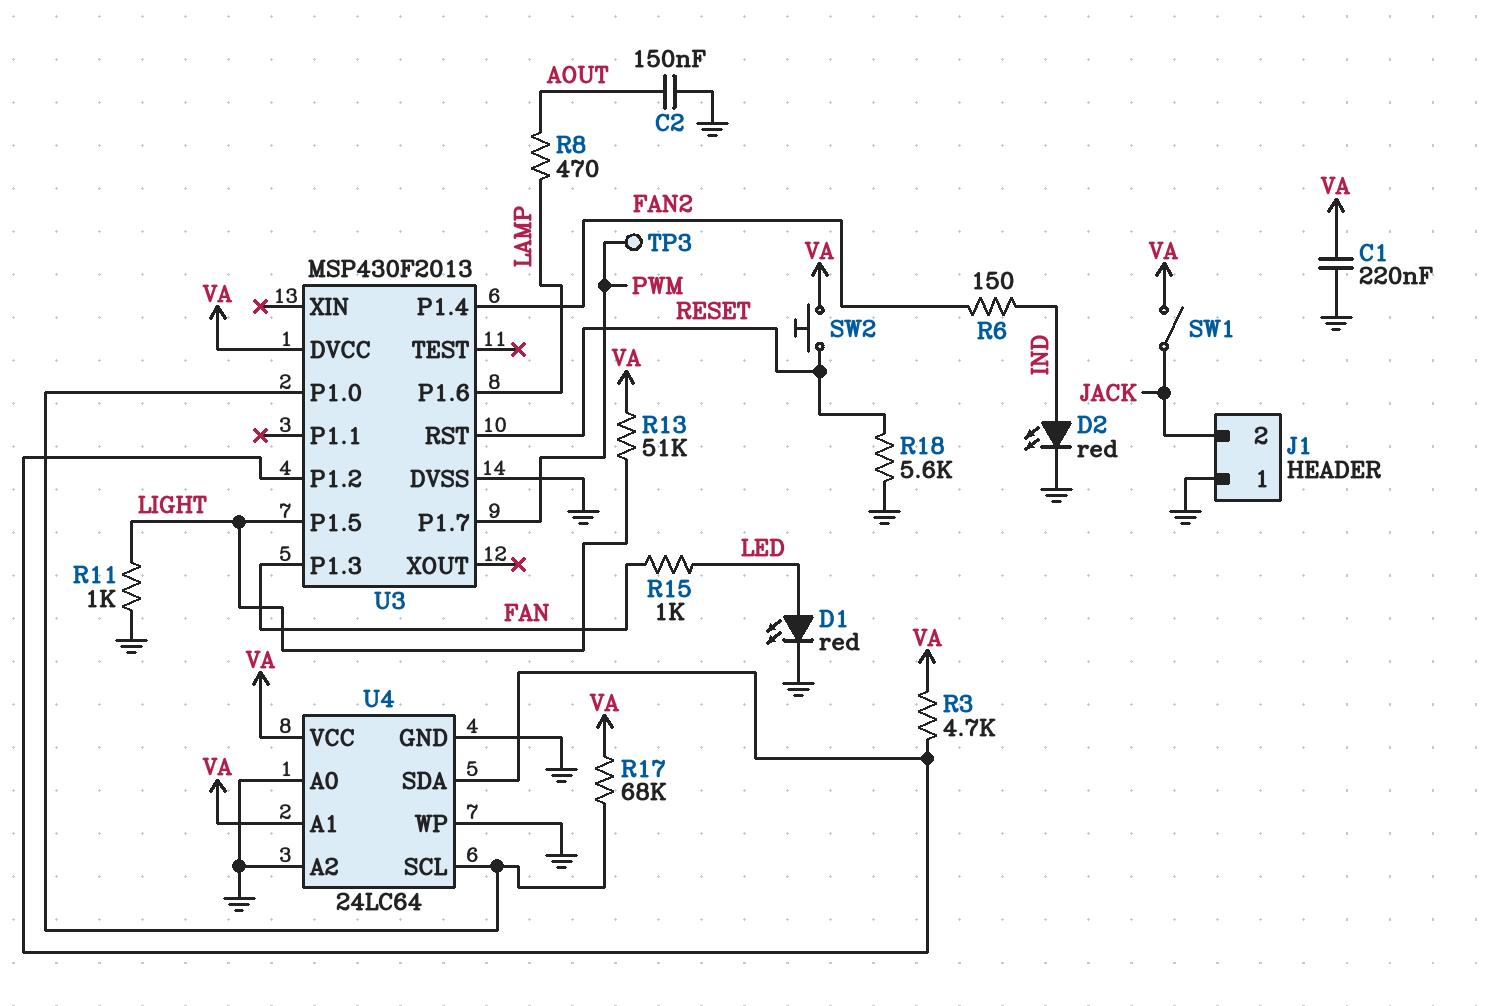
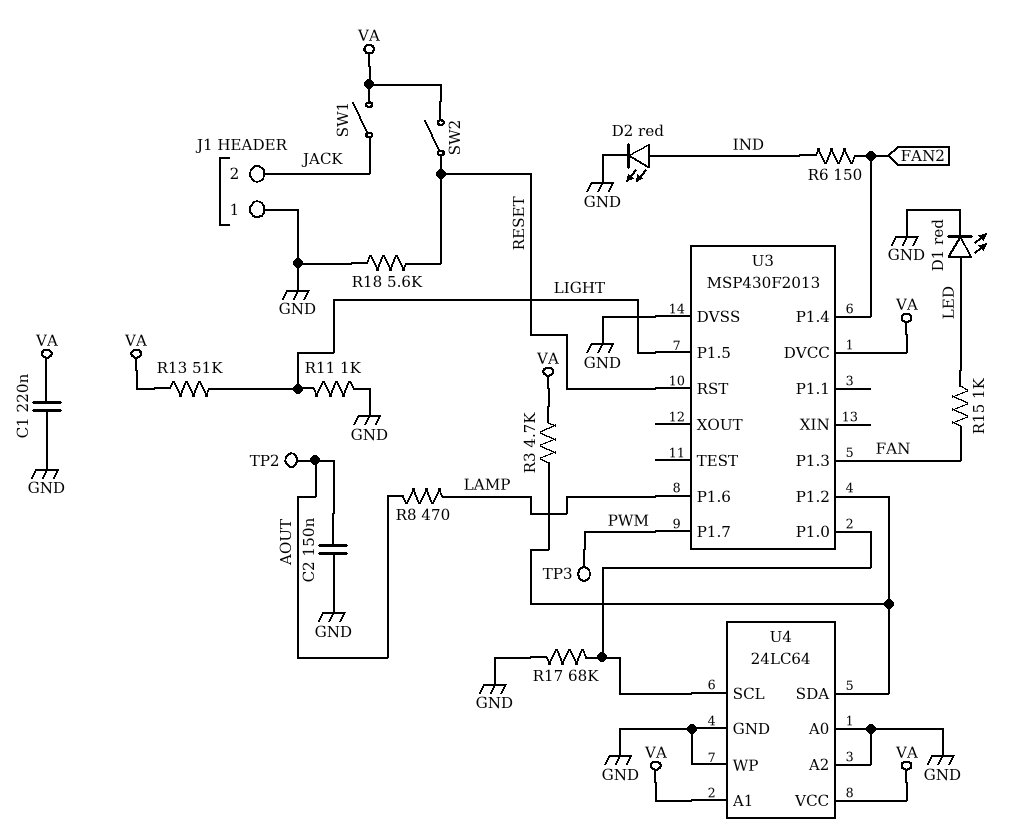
R17: 68k (U3/P1.0, VA) -> 68k (GND, U3/P1.0)
SW2: button (RESET, VA) -> switch (RESET, VA)
TP2: none -> test point (AOUT)

